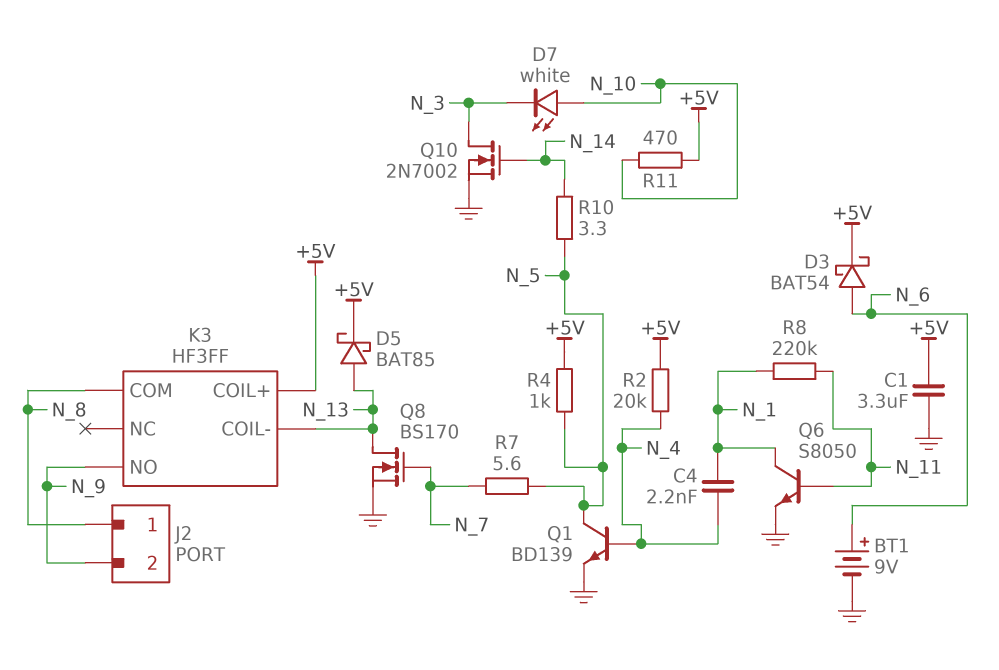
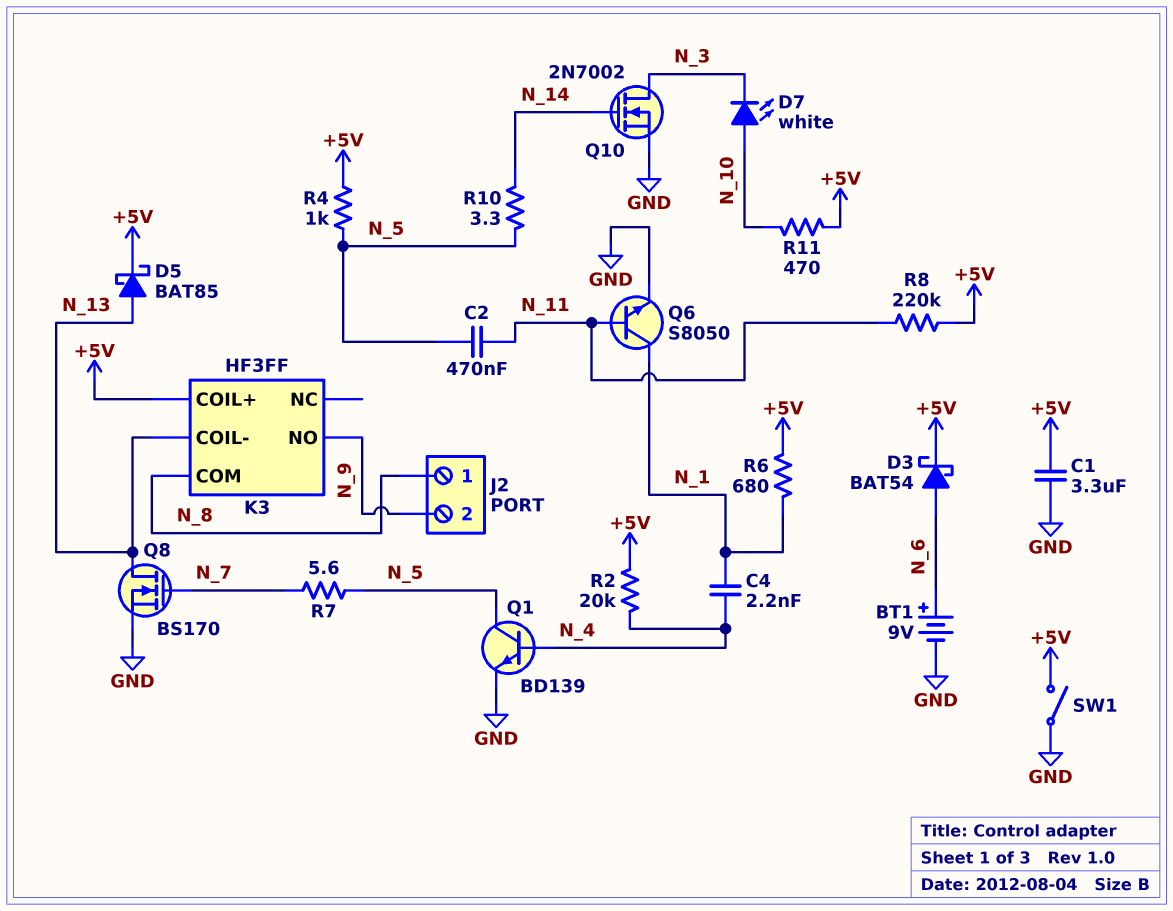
C2: none -> 470nF (N_5, N_11)
R6: none -> 680 (+5V, N_1)
R8: 220k (N_1, N_11) -> 220k (+5V, N_11)
SW1: none -> switch (+5V, GND)

